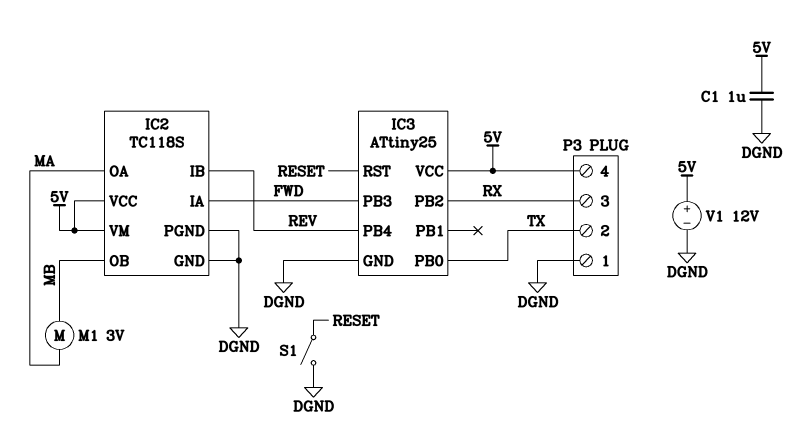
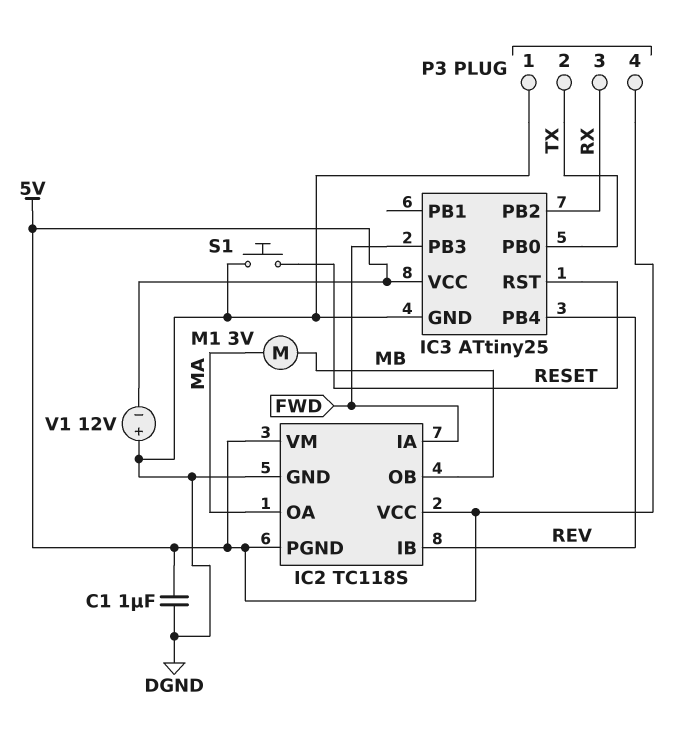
IC2 pin PGND: DGND -> 5V
S1: switch (DGND, RESET) -> button (DGND, RESET)
V1: 12V (plus 5V, minus DGND) -> 12V (plus DGND, minus 5V)

